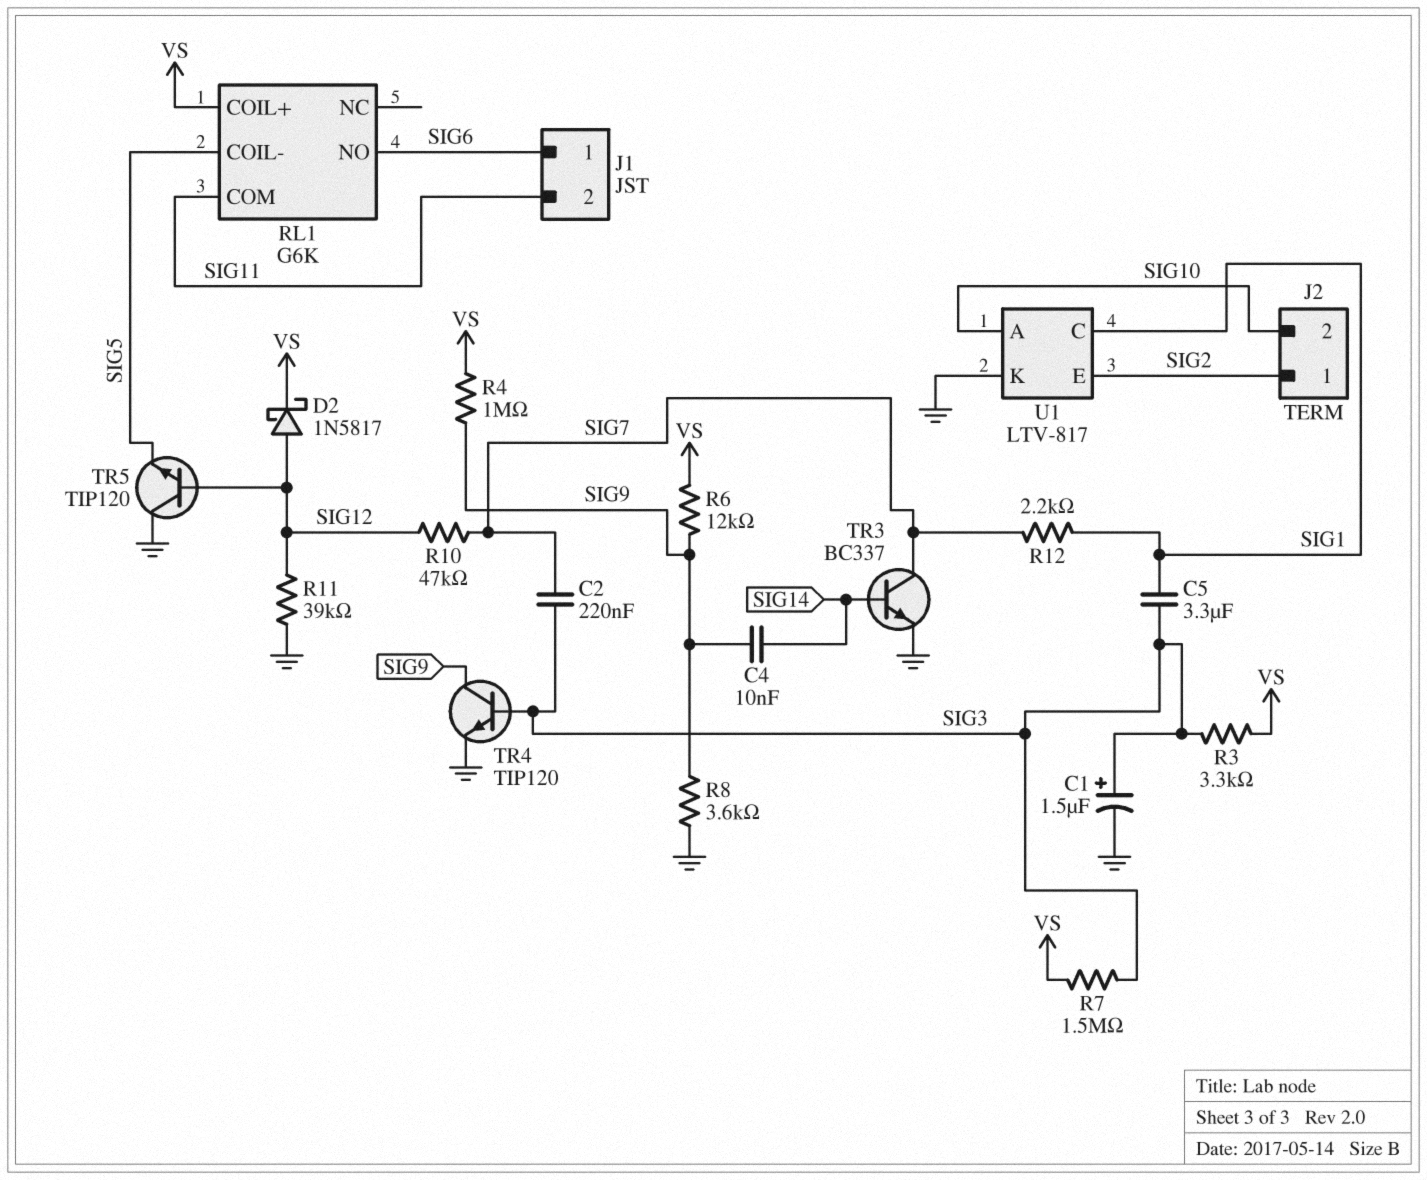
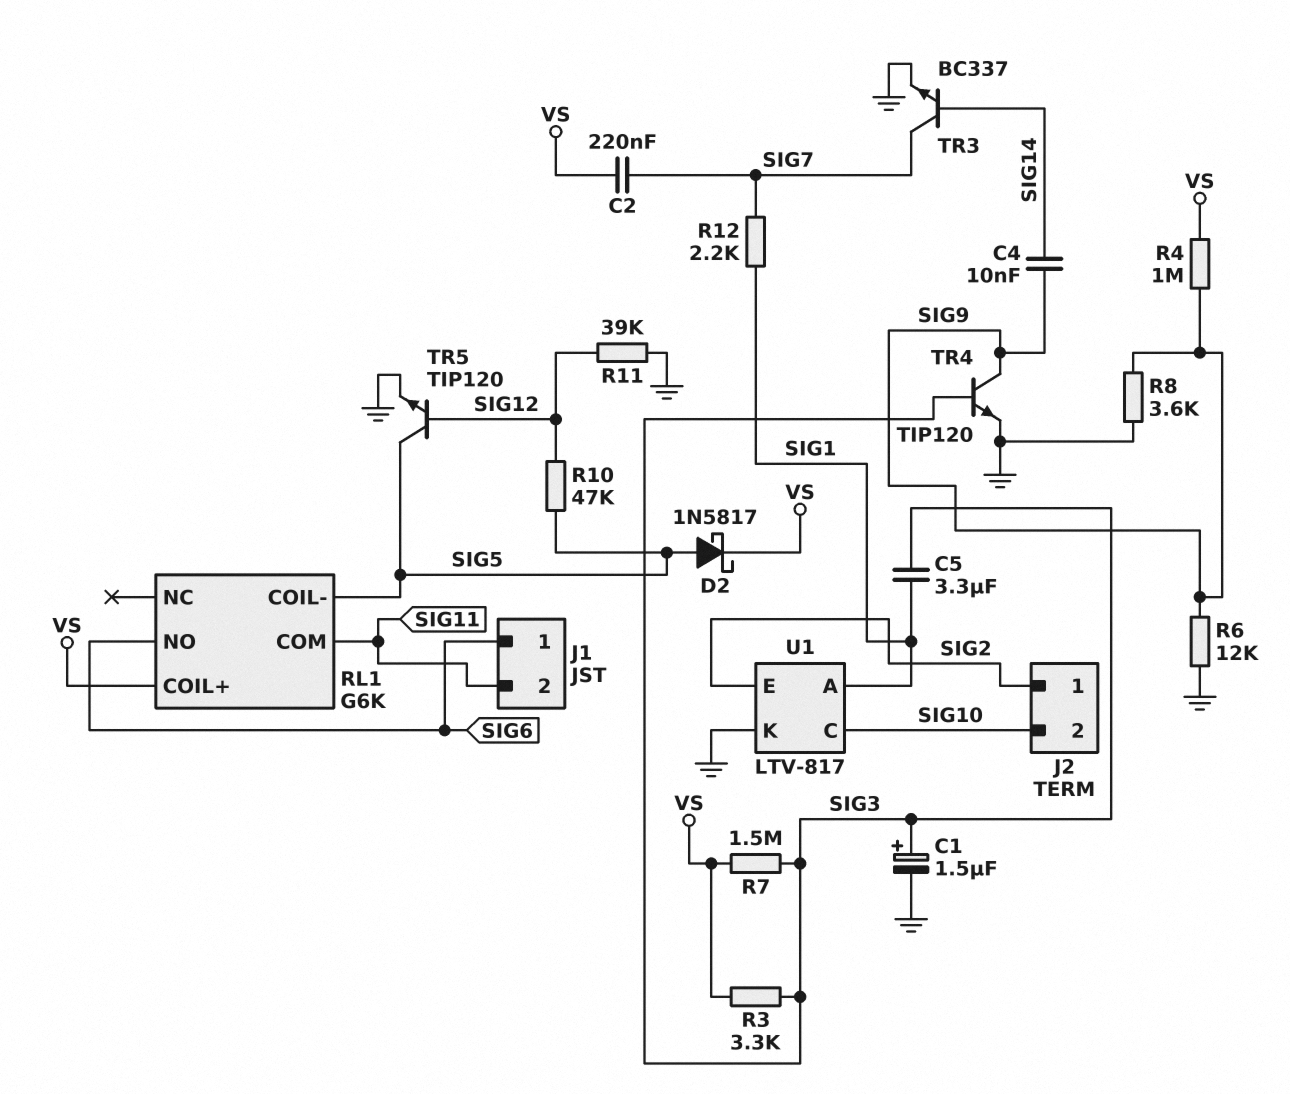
C2: 220nF (SIG3, SIG7) -> 220nF (SIG7, VS)
D2: schottky 1N5817 (A SIG12, K VS) -> schottky 1N5817 (A SIG5, K VS)
R6: 12k (SIG9, VS) -> 12k (GND, SIG9)
R10: 47k (SIG7, SIG12) -> 47k (SIG5, SIG12)
TR5: NPN TIP120 (B SIG12, C GND, E SIG5) -> NPN TIP120 (B SIG12, C SIG5, E GND)
U1 pin A: SIG10 -> SIG1
U1 pin C: SIG1 -> SIG10

